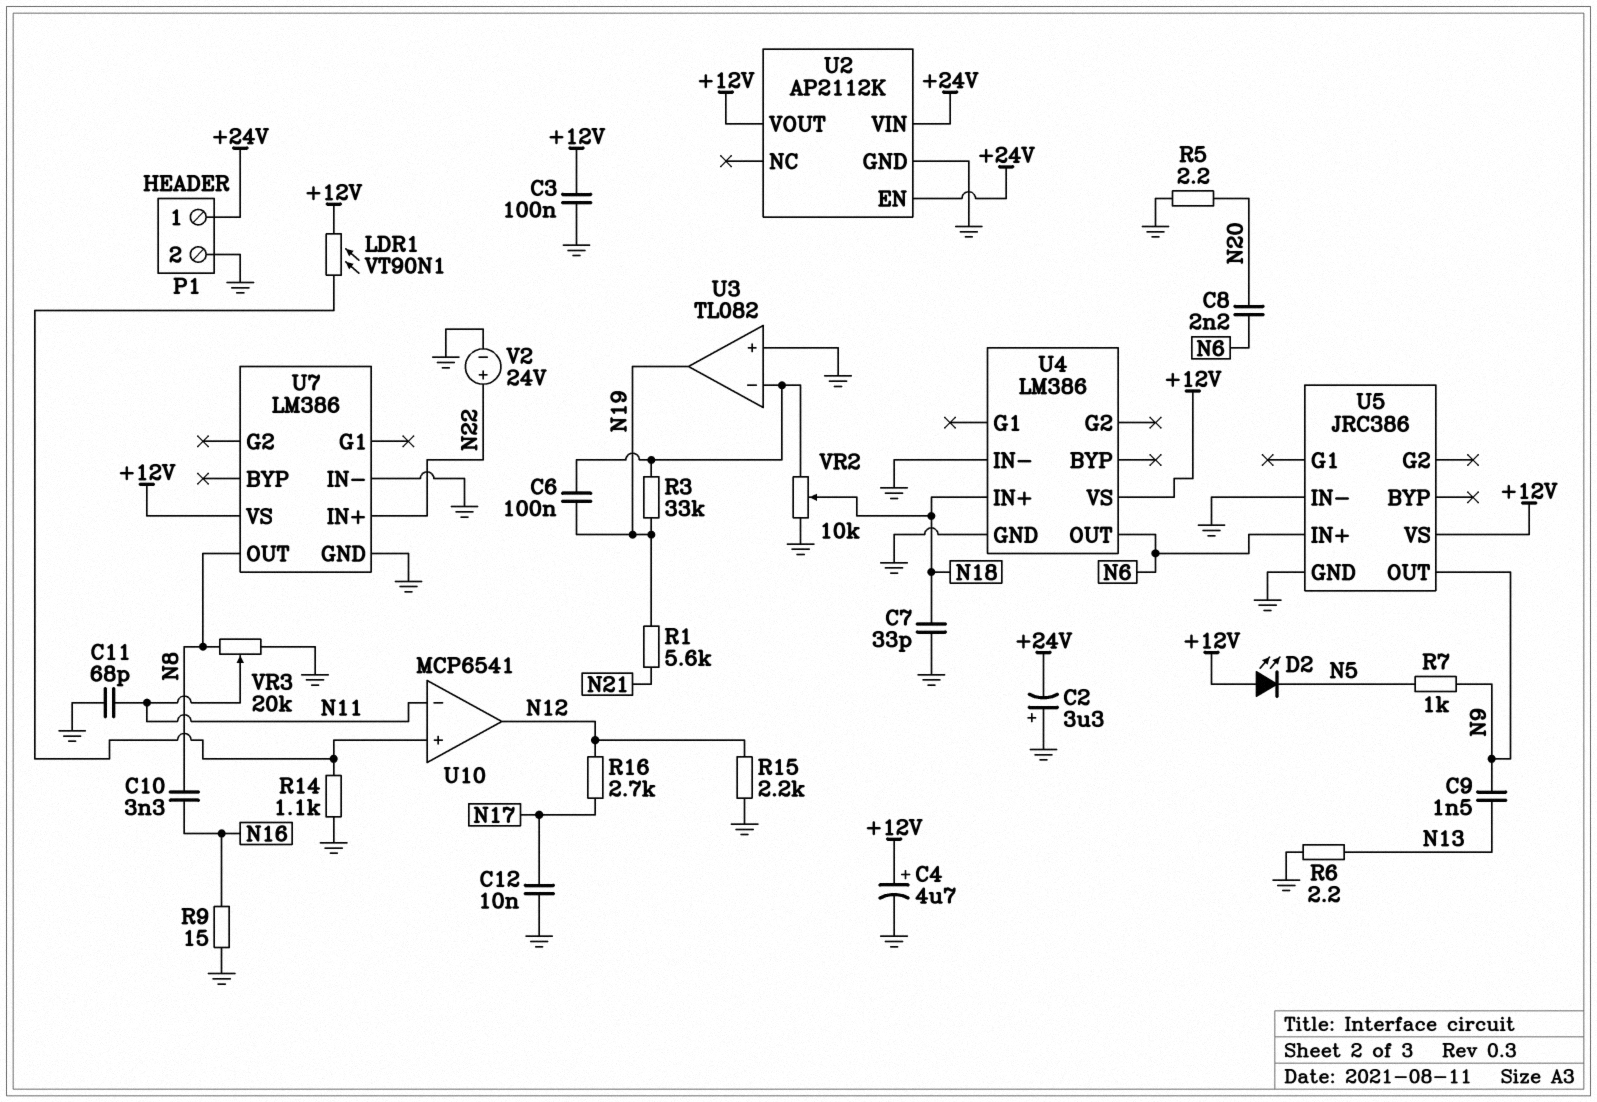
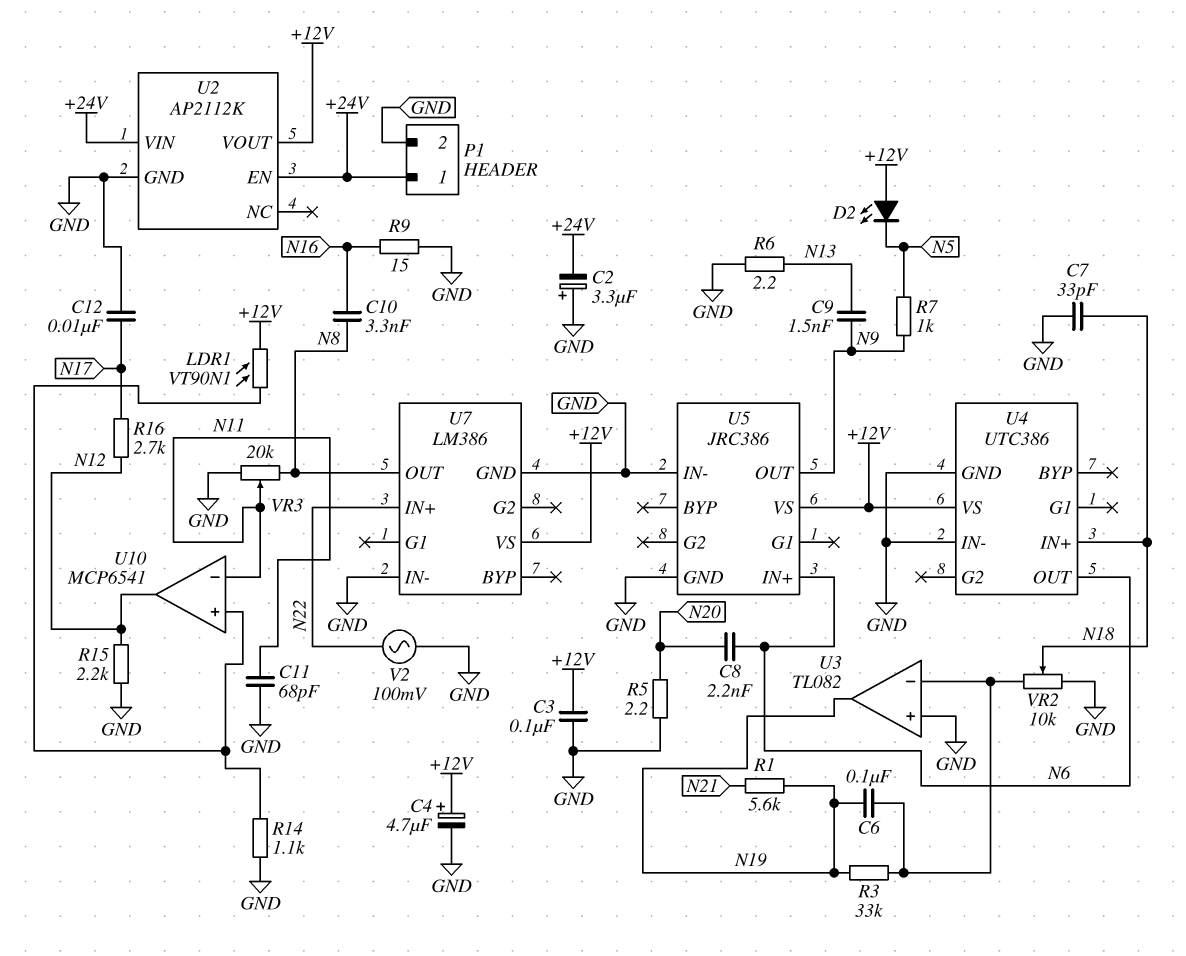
U4: LM386 -> UTC386
V2: 24V (plus N22, minus GND) -> AC 100mV (GND, N22)

